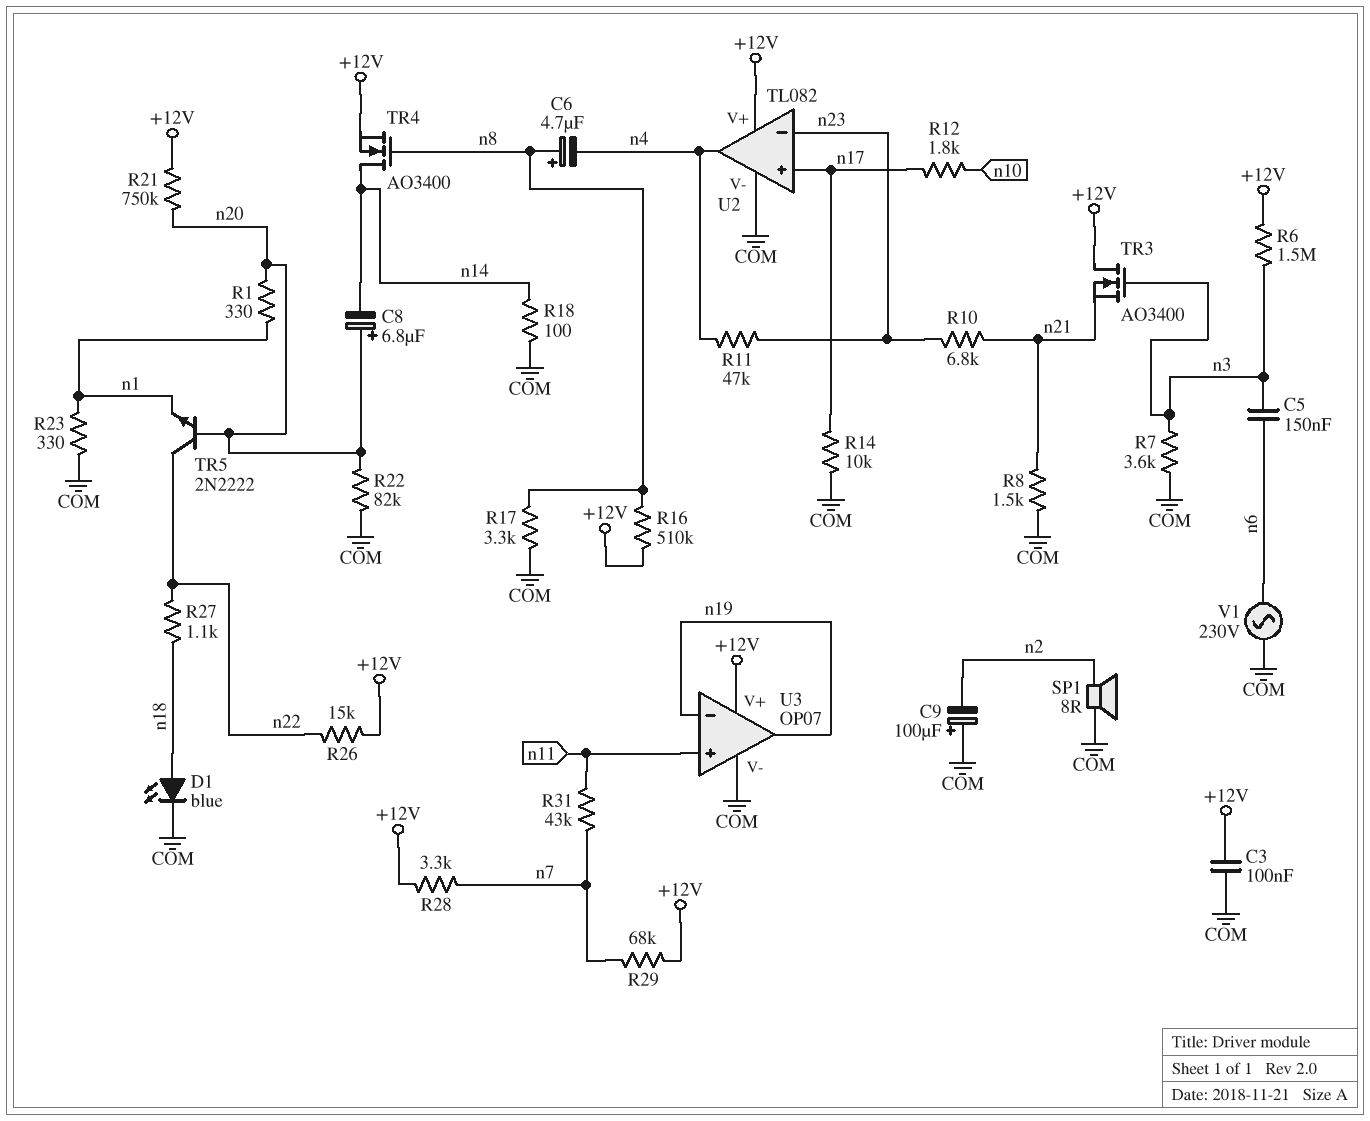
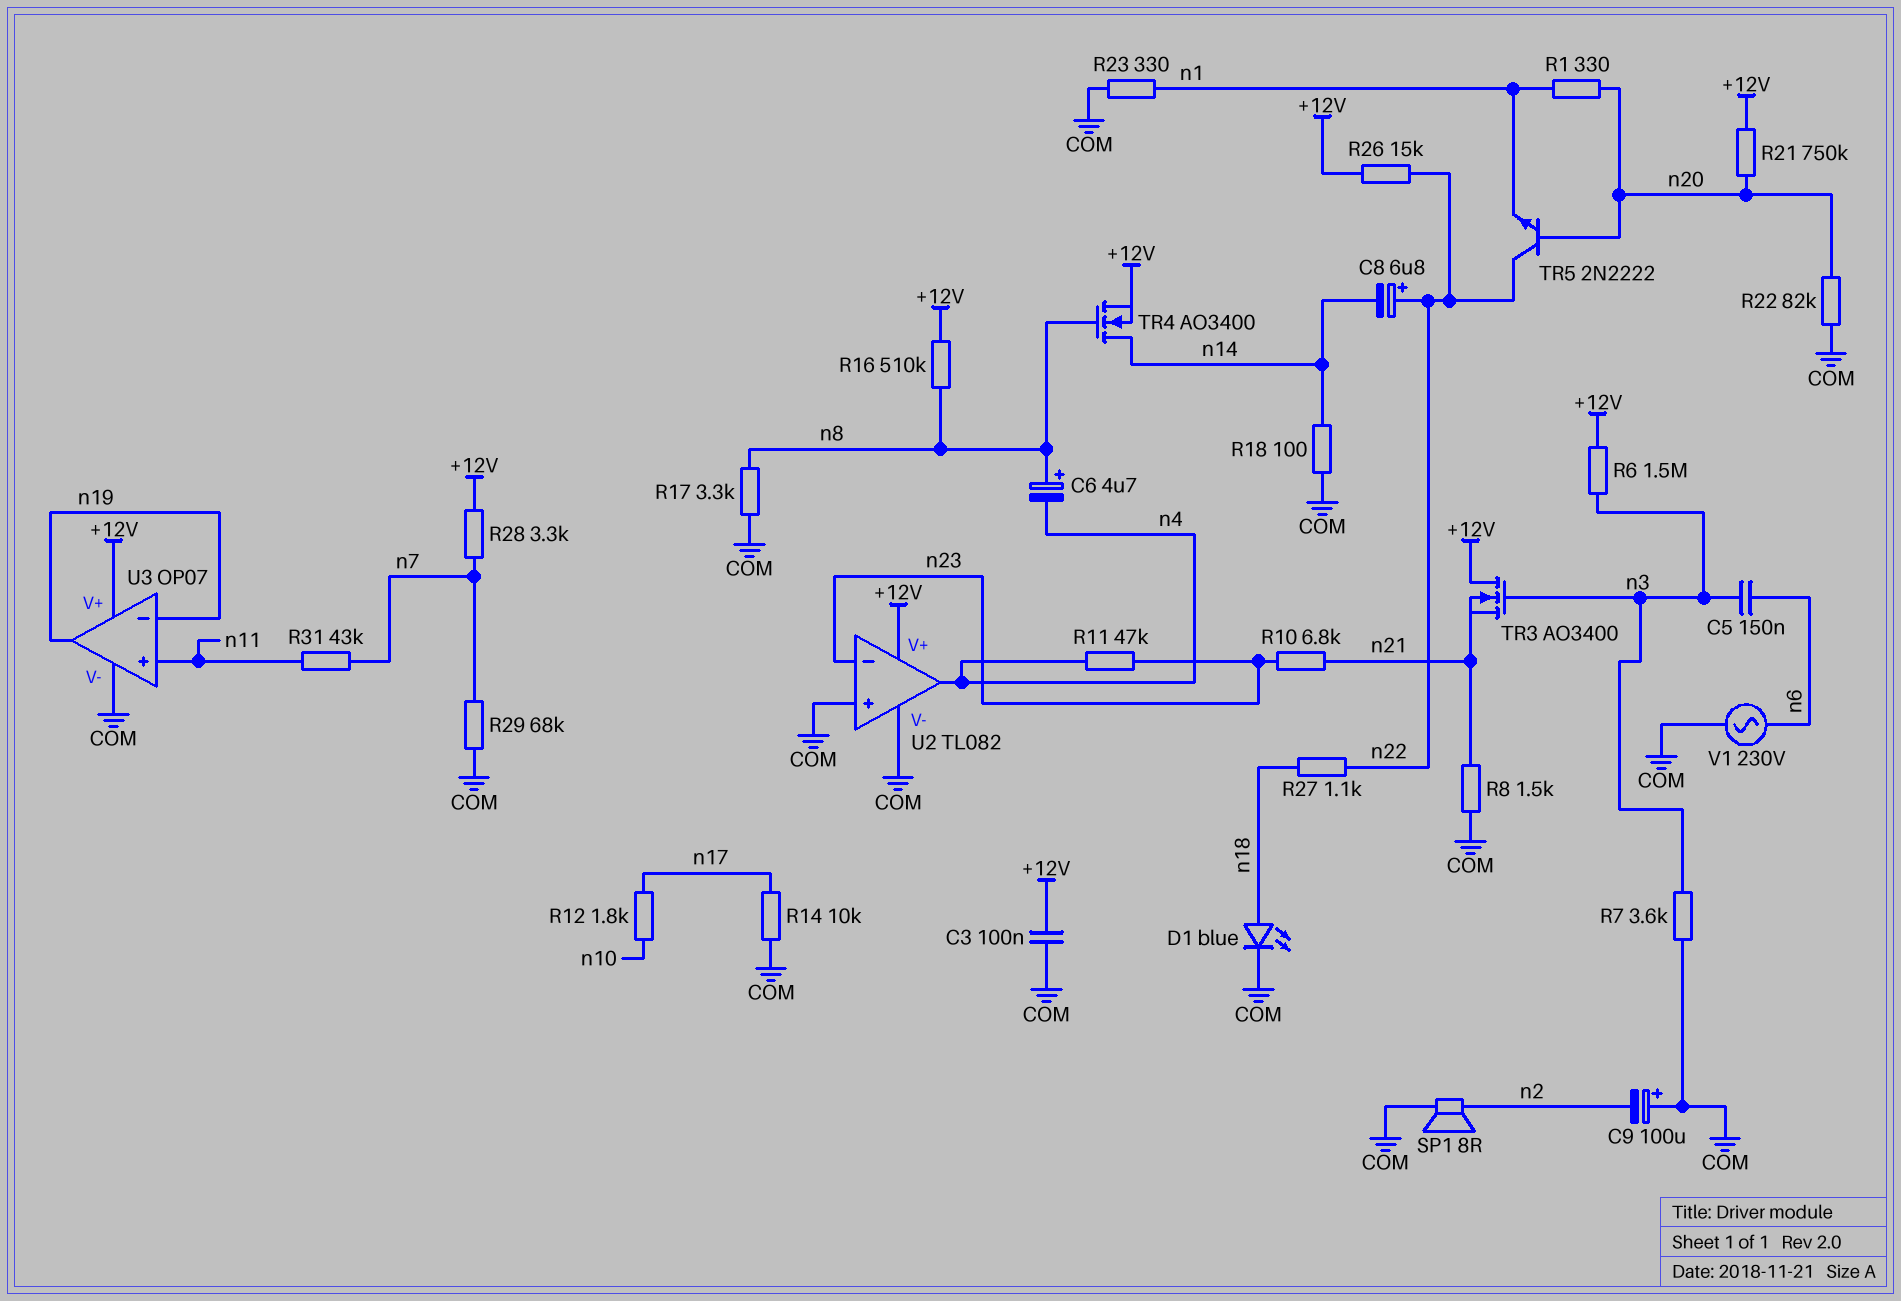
C8: 6.8uF (plus n20, minus n14) -> 6.8uF (plus n22, minus n14)
R29: 68k (+12V, n7) -> 68k (COM, n7)
U2 pin in+: n17 -> COM

